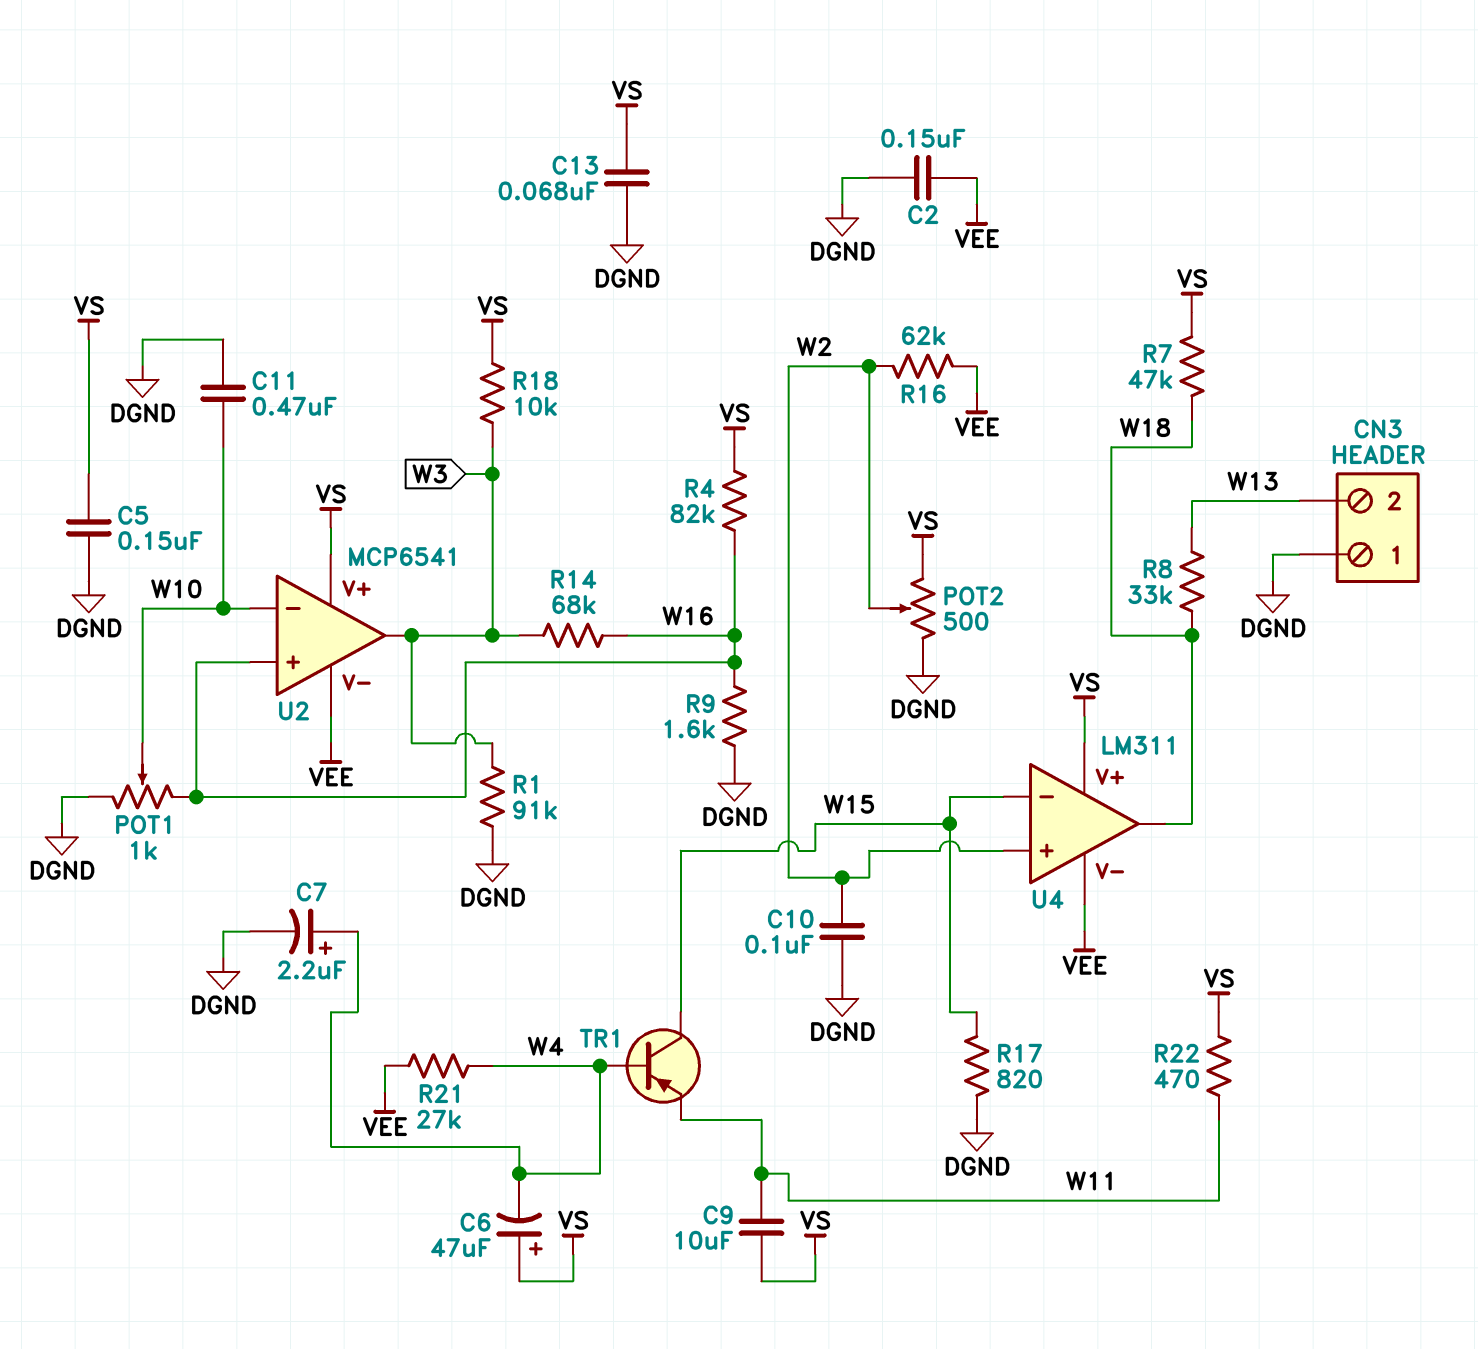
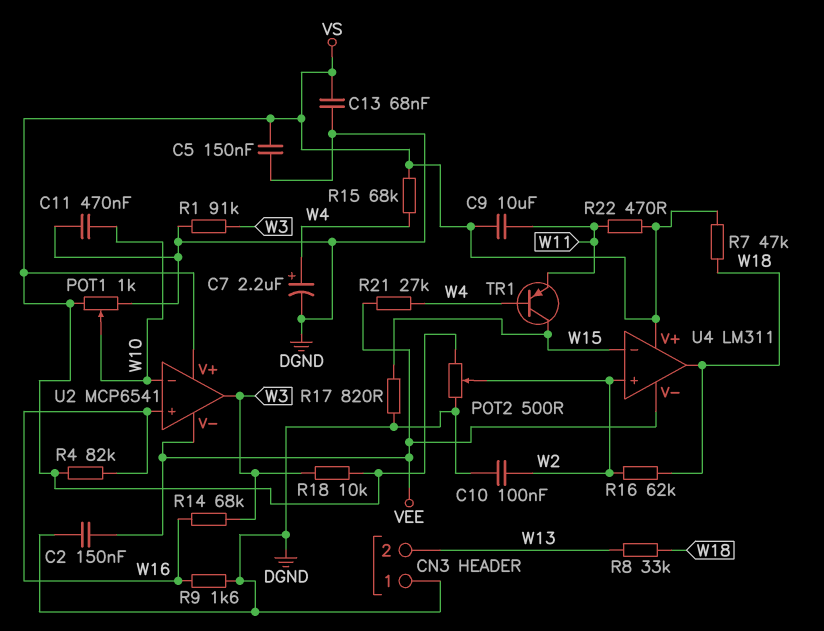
C6: 47uF (plus VS, minus W4) -> none
POT1: 1k (DGND, W16, wiper W10) -> 1k (DGND, VS, wiper W10)
R15: none -> 68k (VS, W4)
R16: 62k (VEE, W2) -> 62k (W2, W18)

